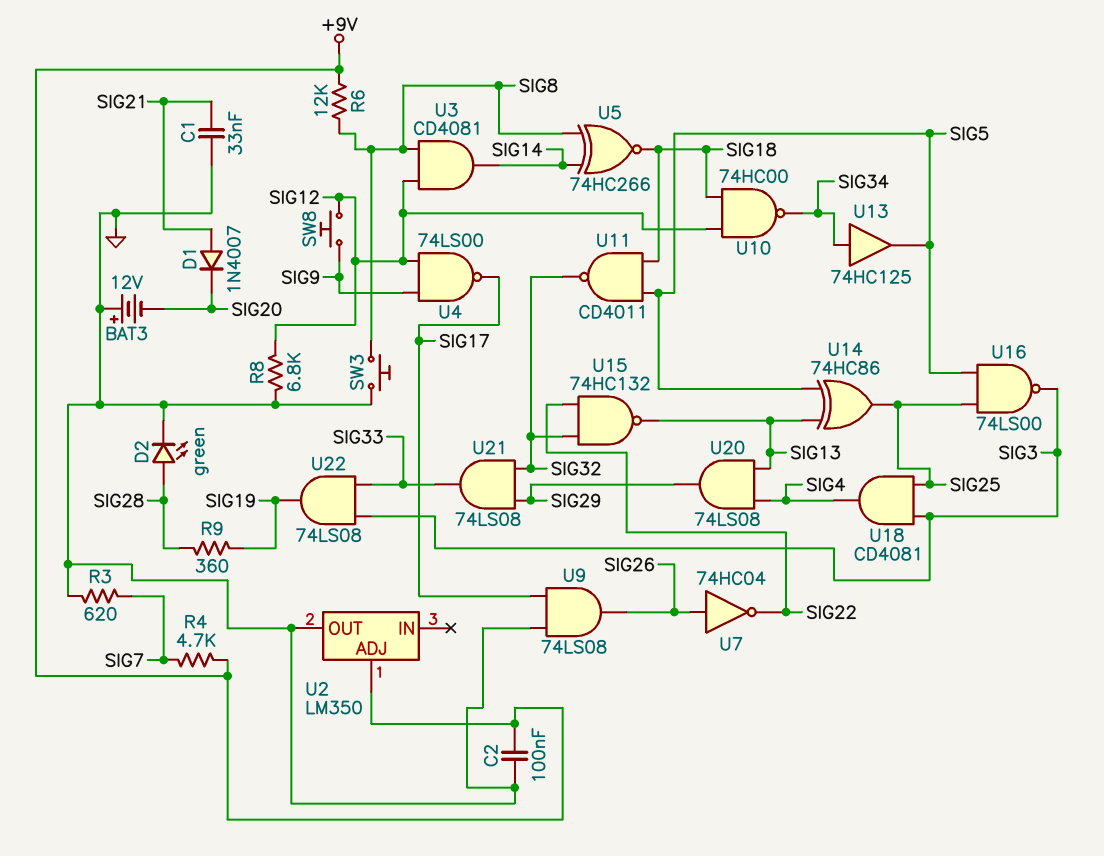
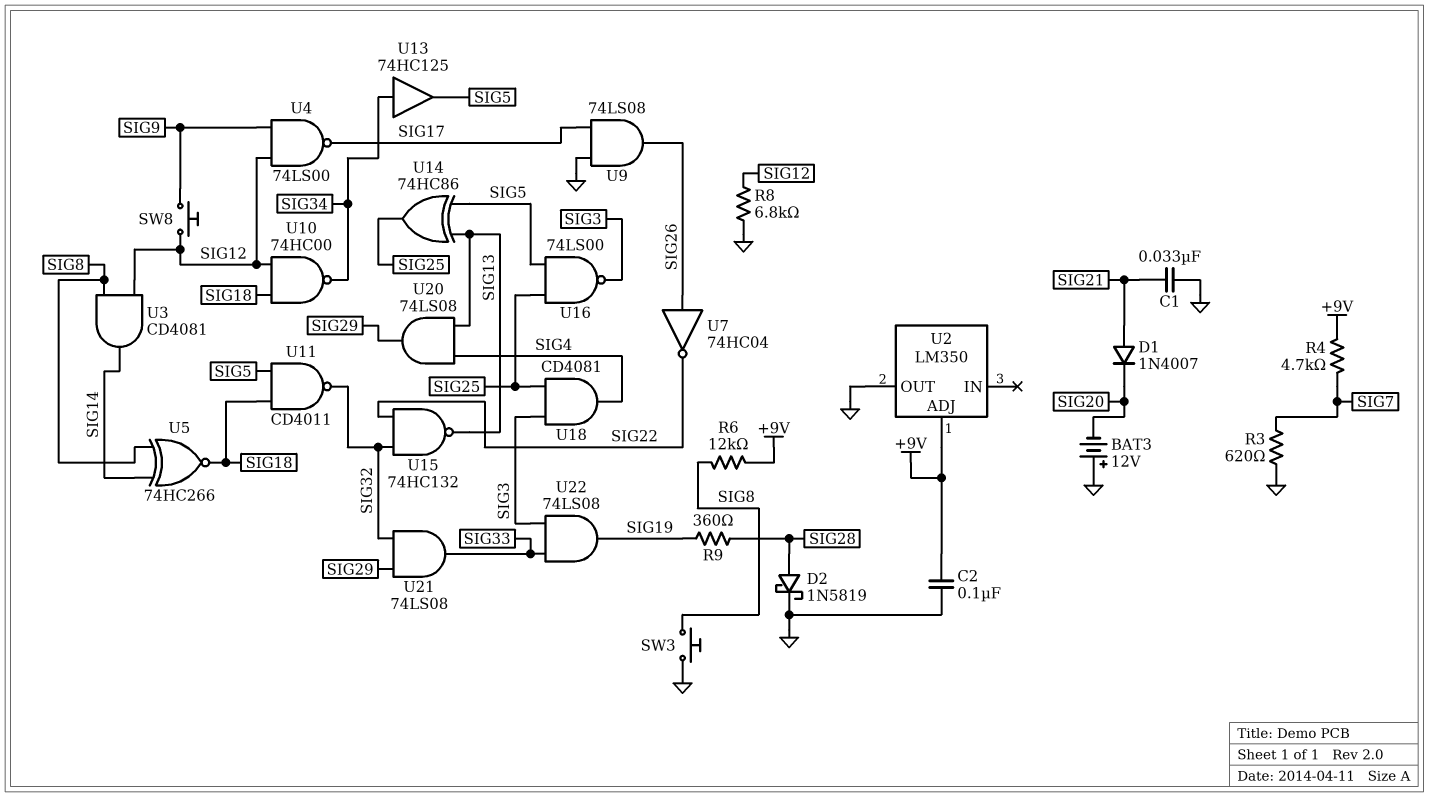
D2: LED green (A SIG28, K GND) -> schottky 1N5819 (A SIG28, K GND)

